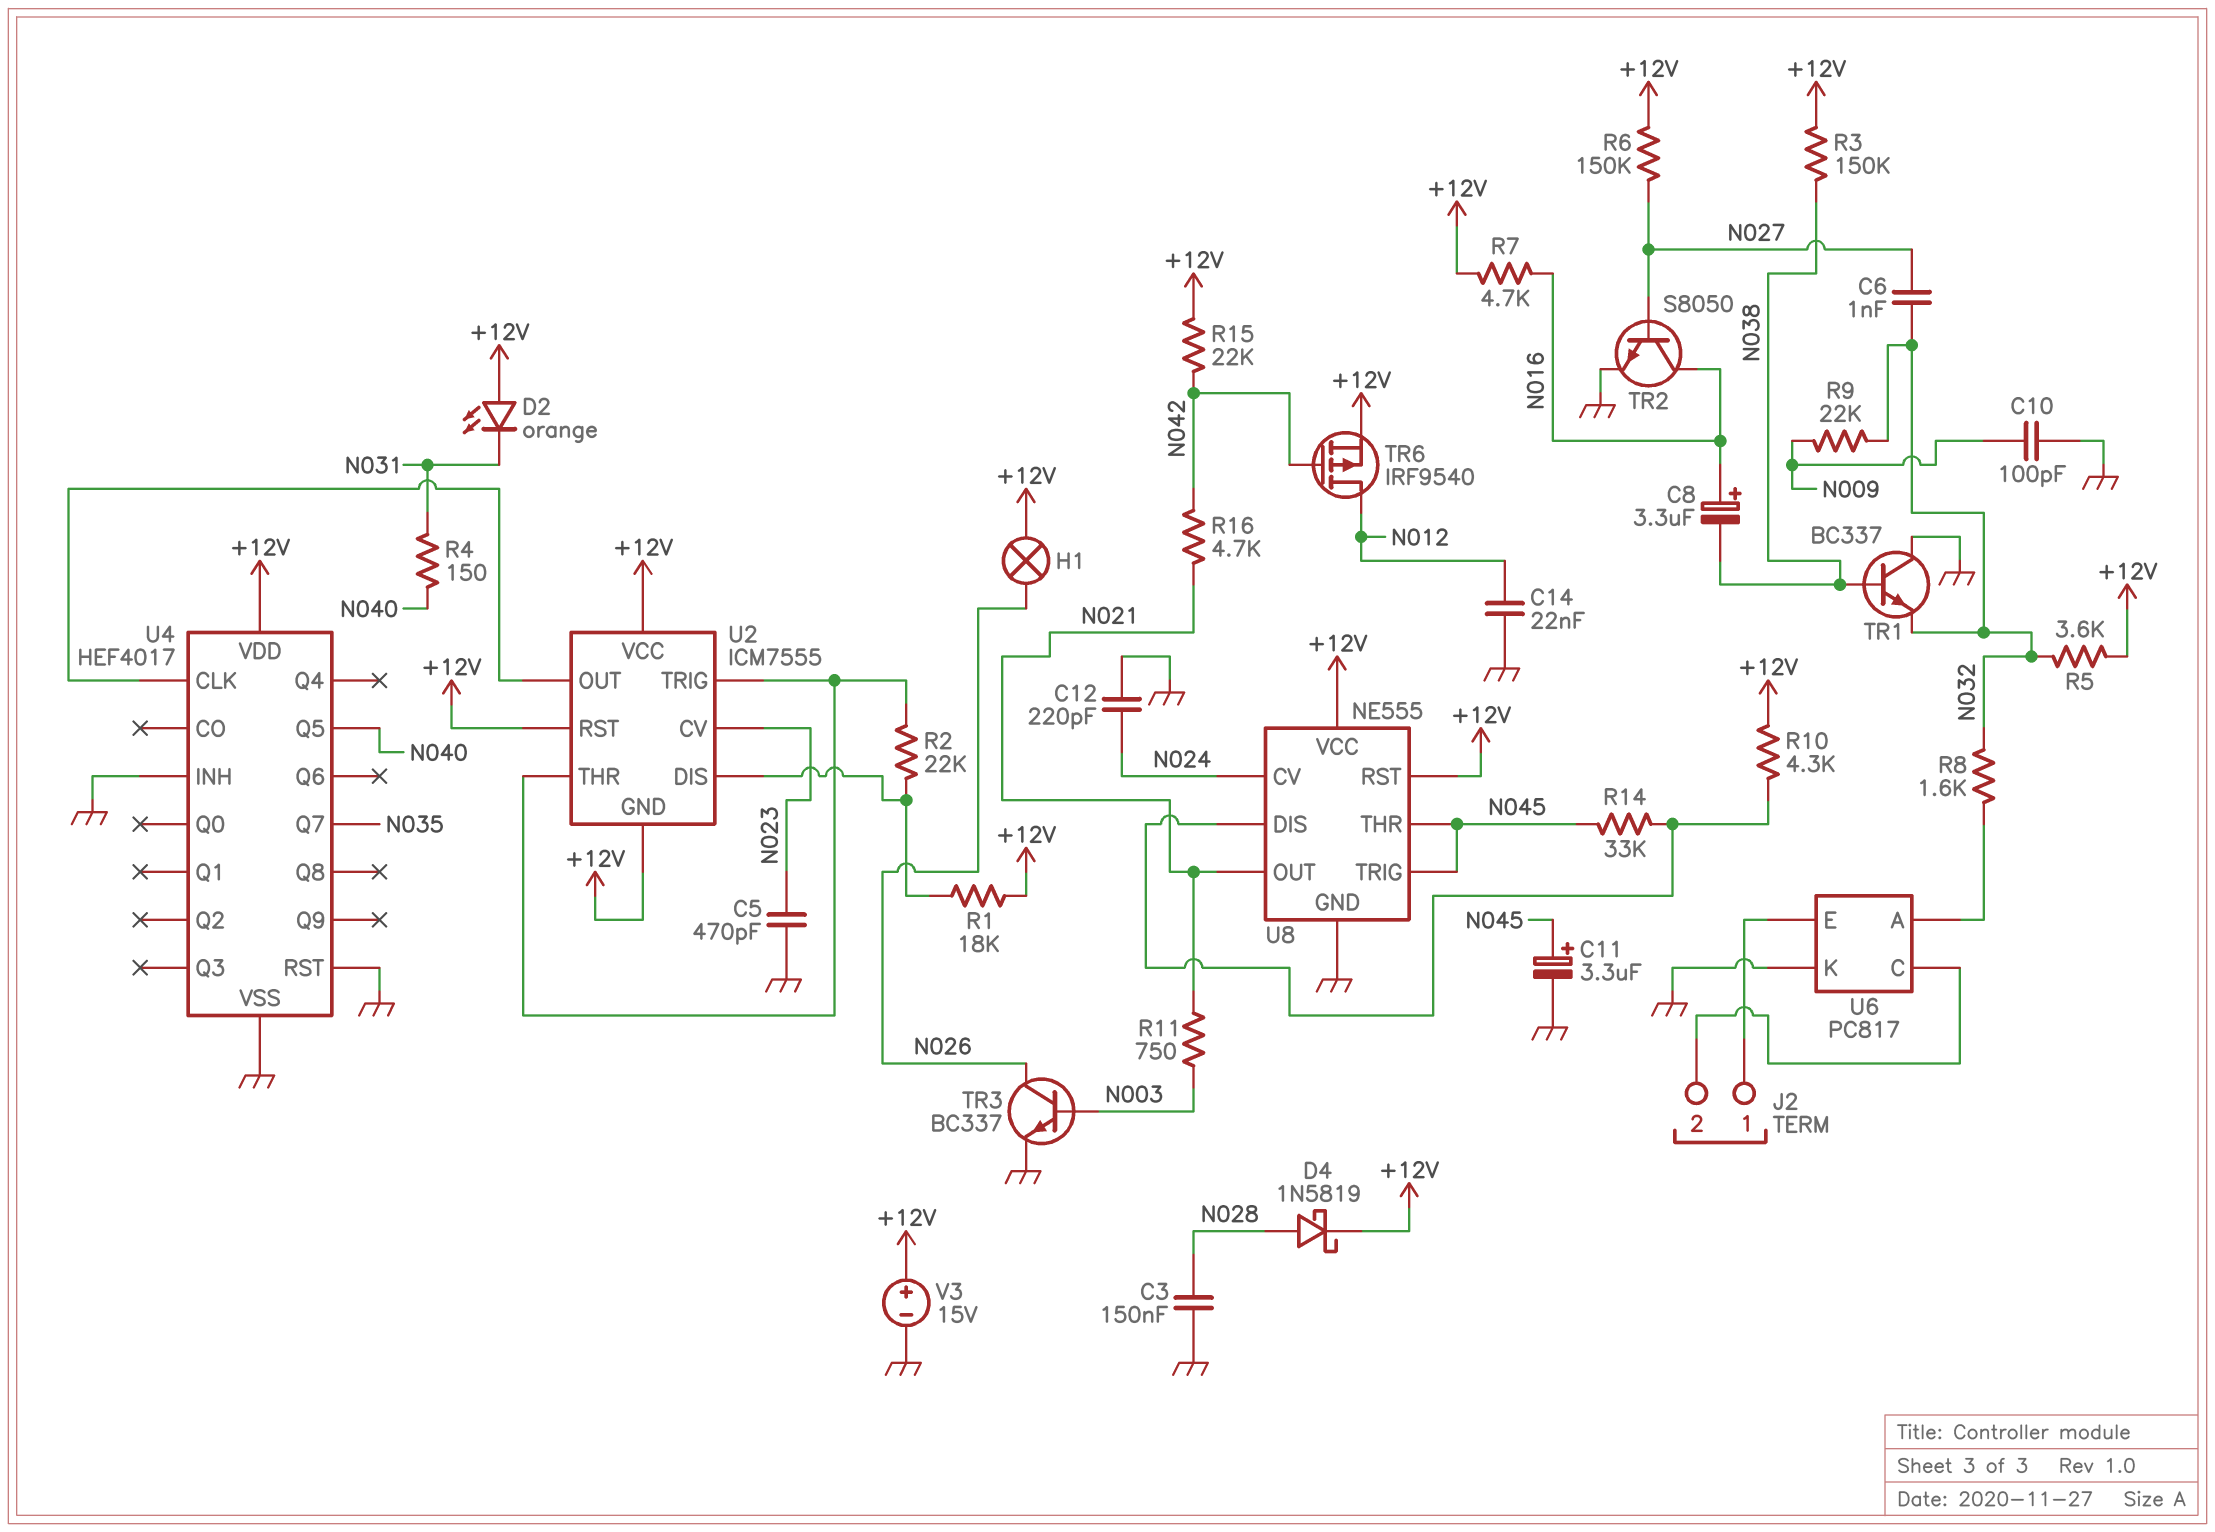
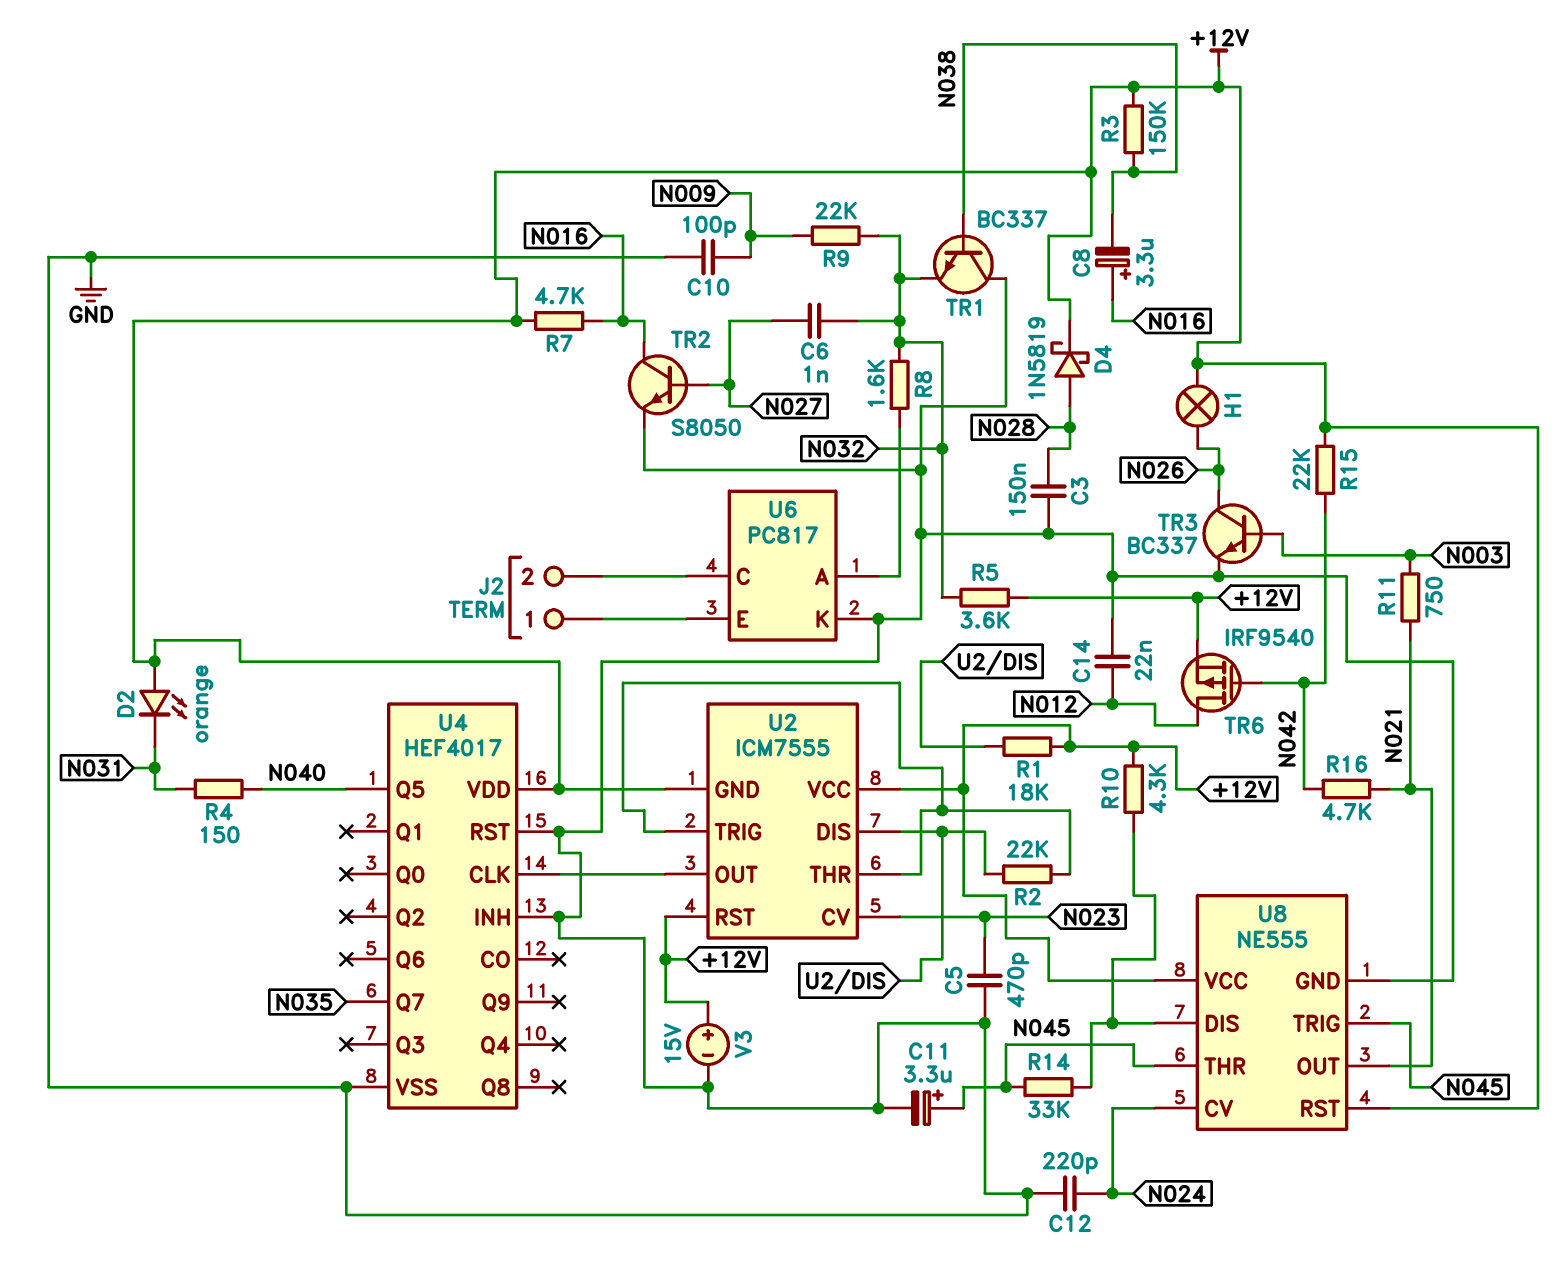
R6: 150k (+12V, N027) -> none

